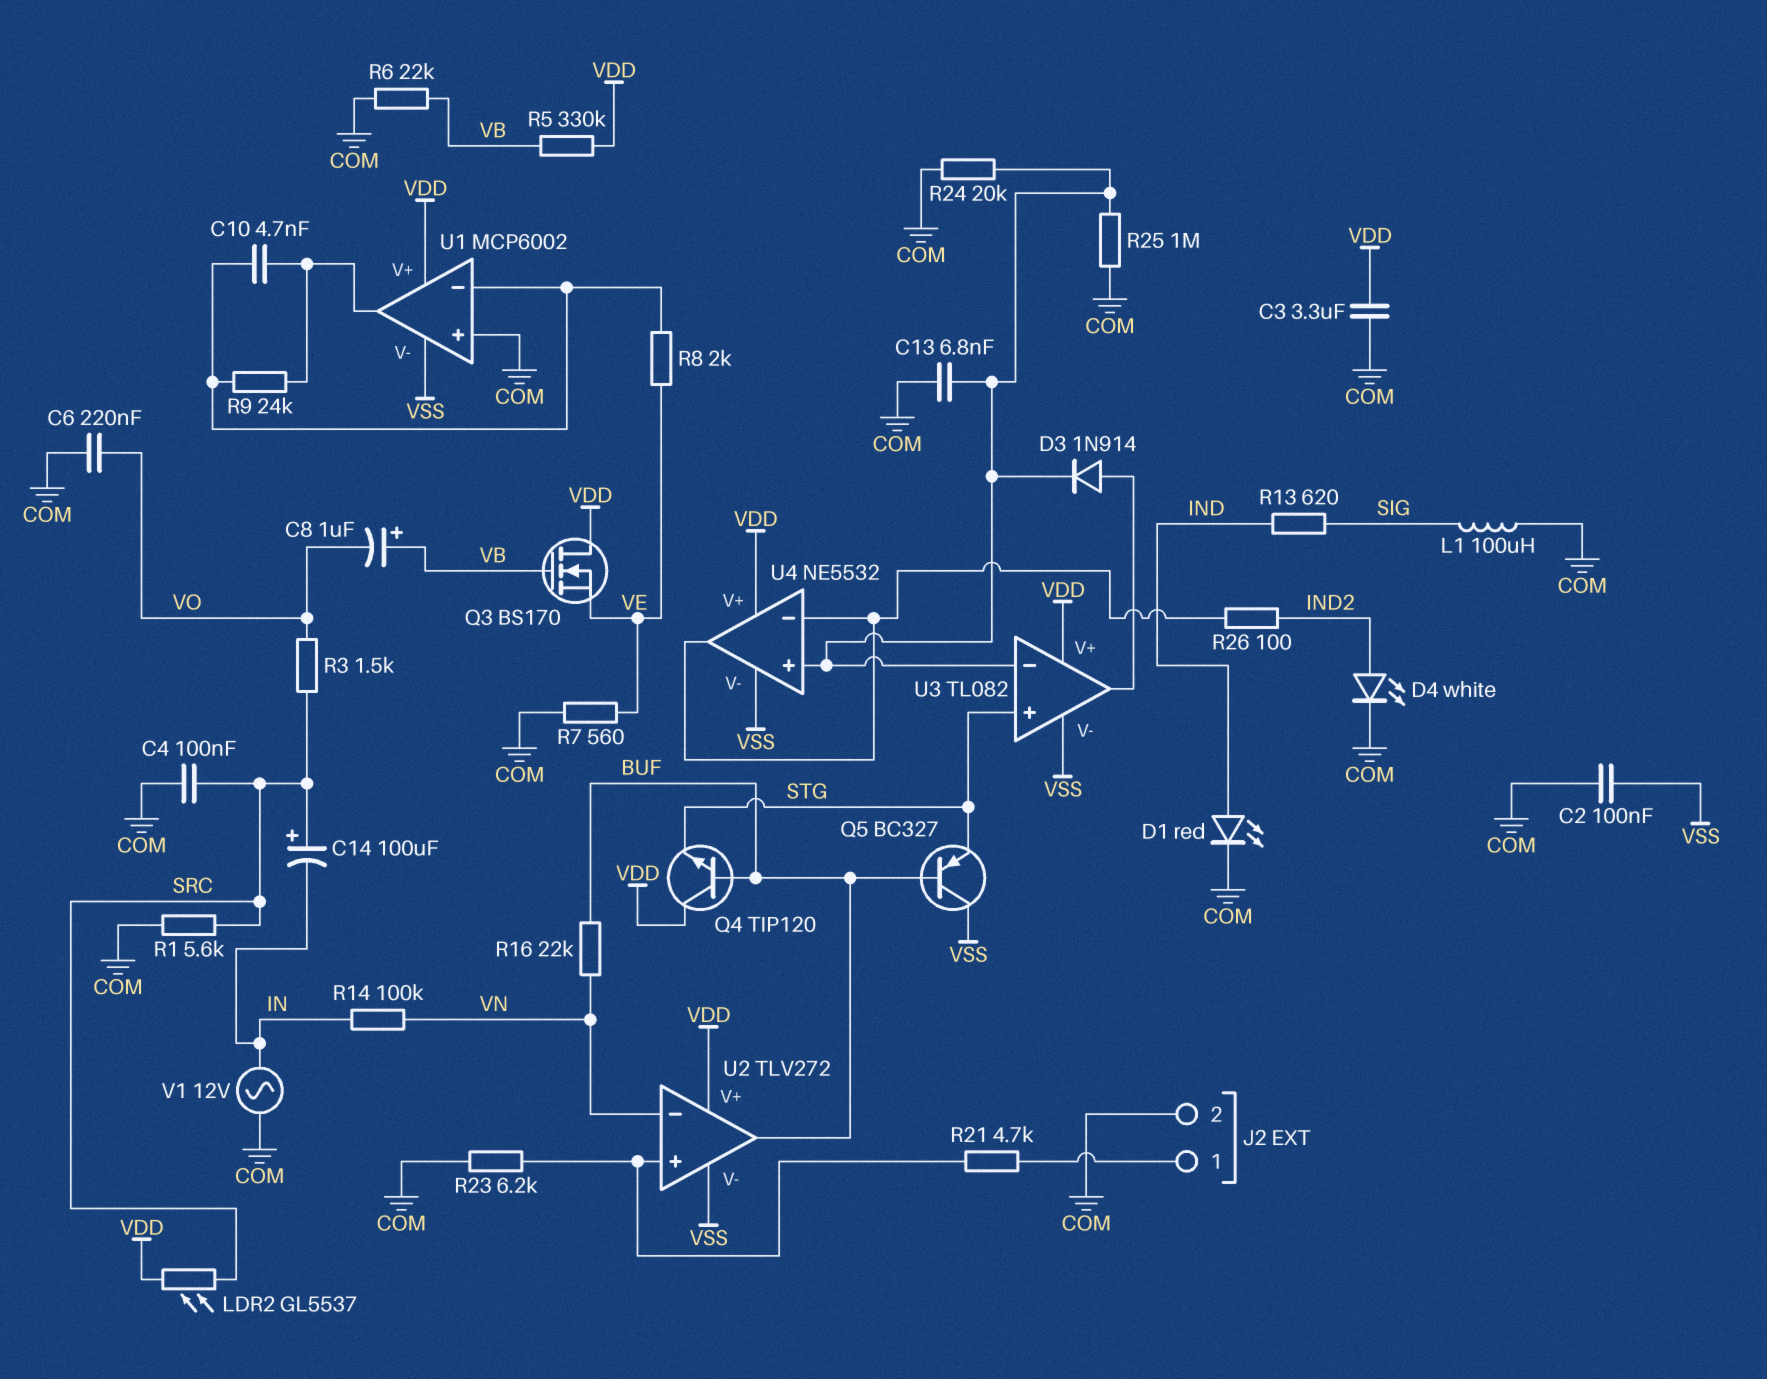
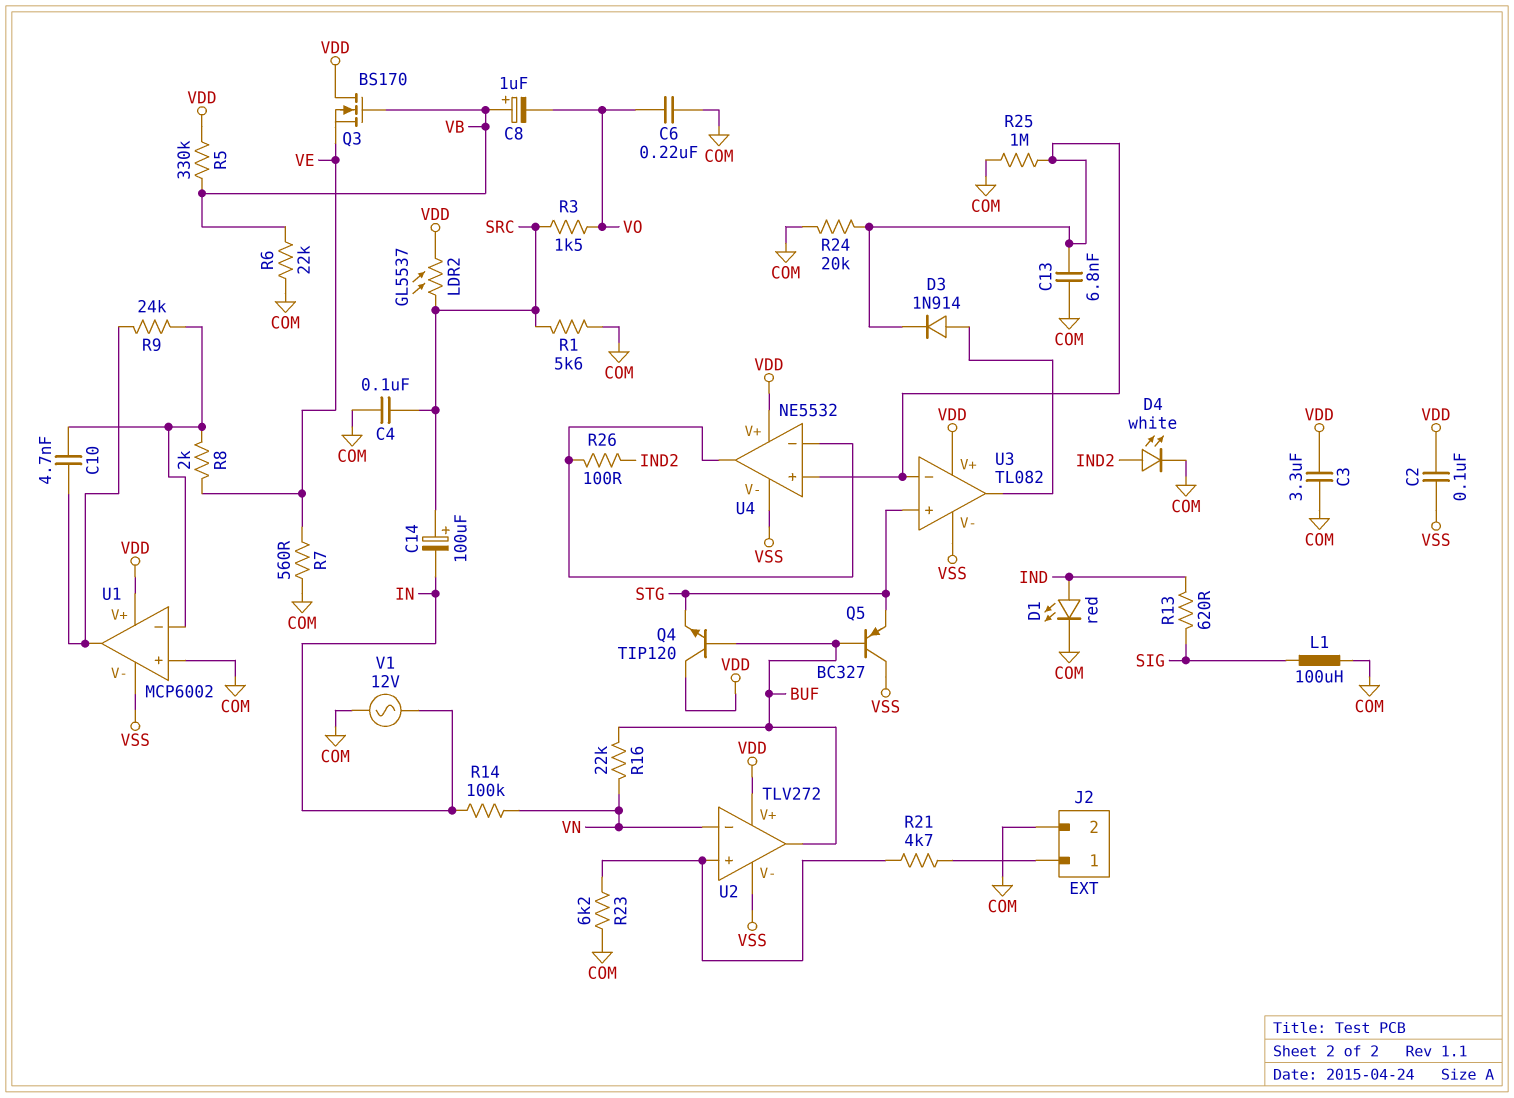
C2: 100nF (COM, VSS) -> 100nF (VDD, VSS)

